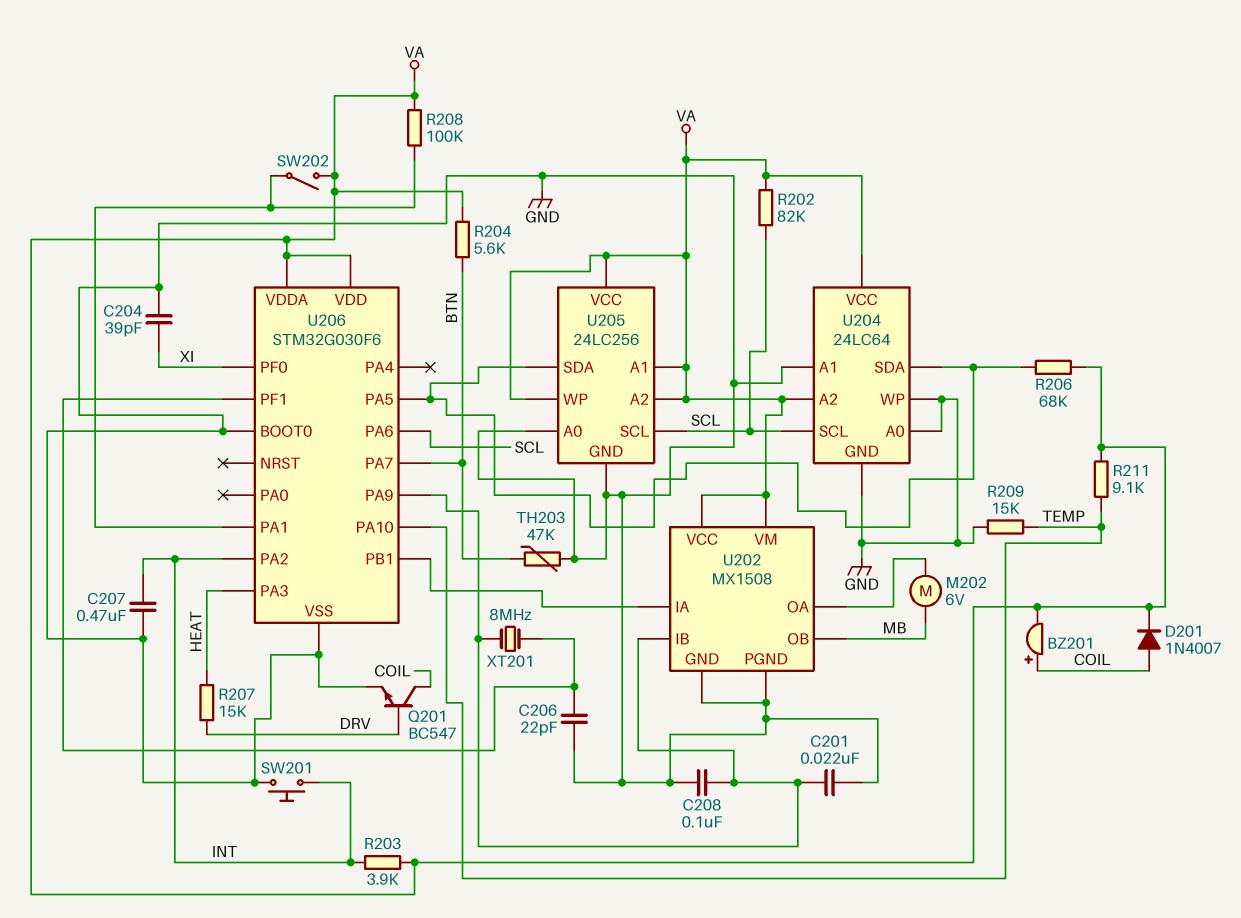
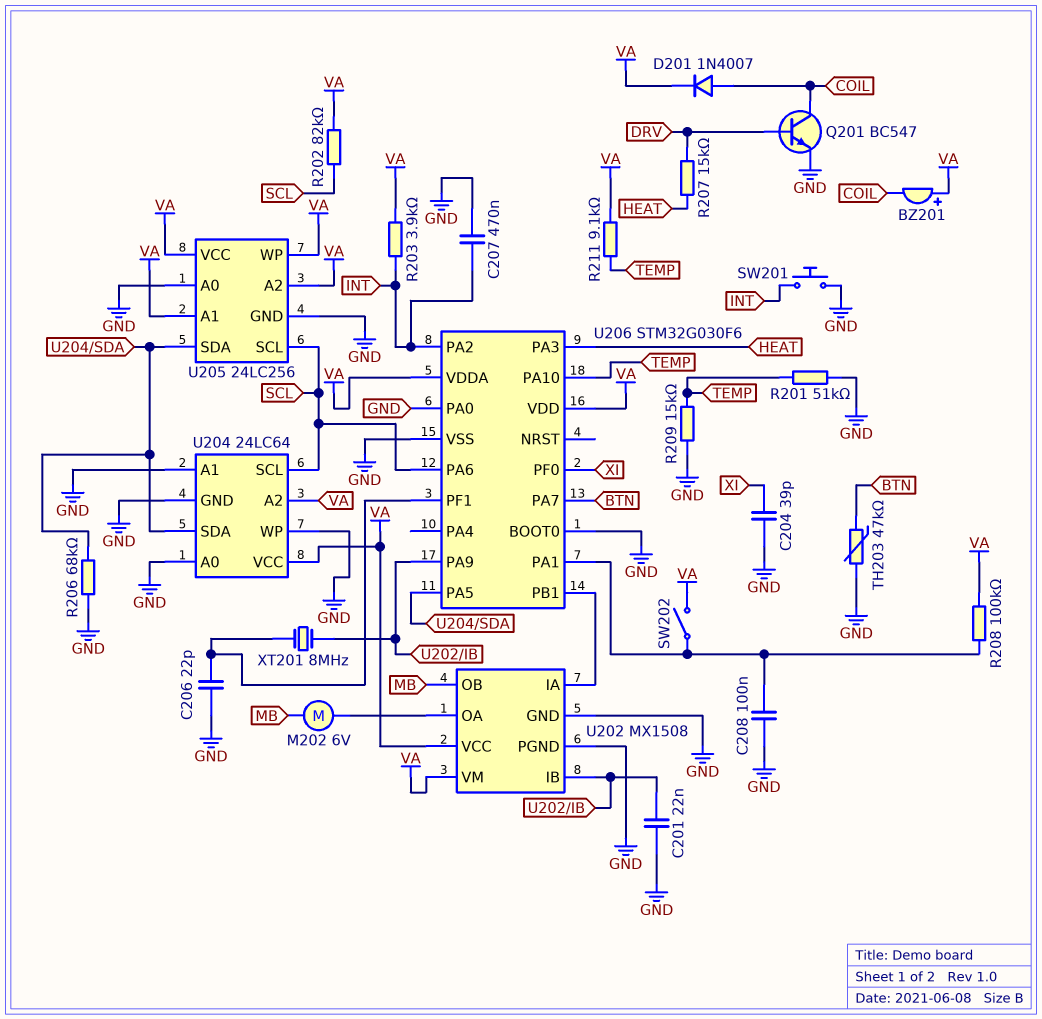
BZ201: buzzer (plus COIL, minus VA) -> buzzer (plus VA, minus COIL)
C208: 100nF (GND, U202/IB) -> 100nF (GND, U206/PA1)
R201: none -> 51k (GND, TEMP)
R204: 5.6k (BTN, VA) -> none
R206: 68k (U204/SDA, VA) -> 68k (GND, U204/SDA)
U206 pin PA0: none -> GND

